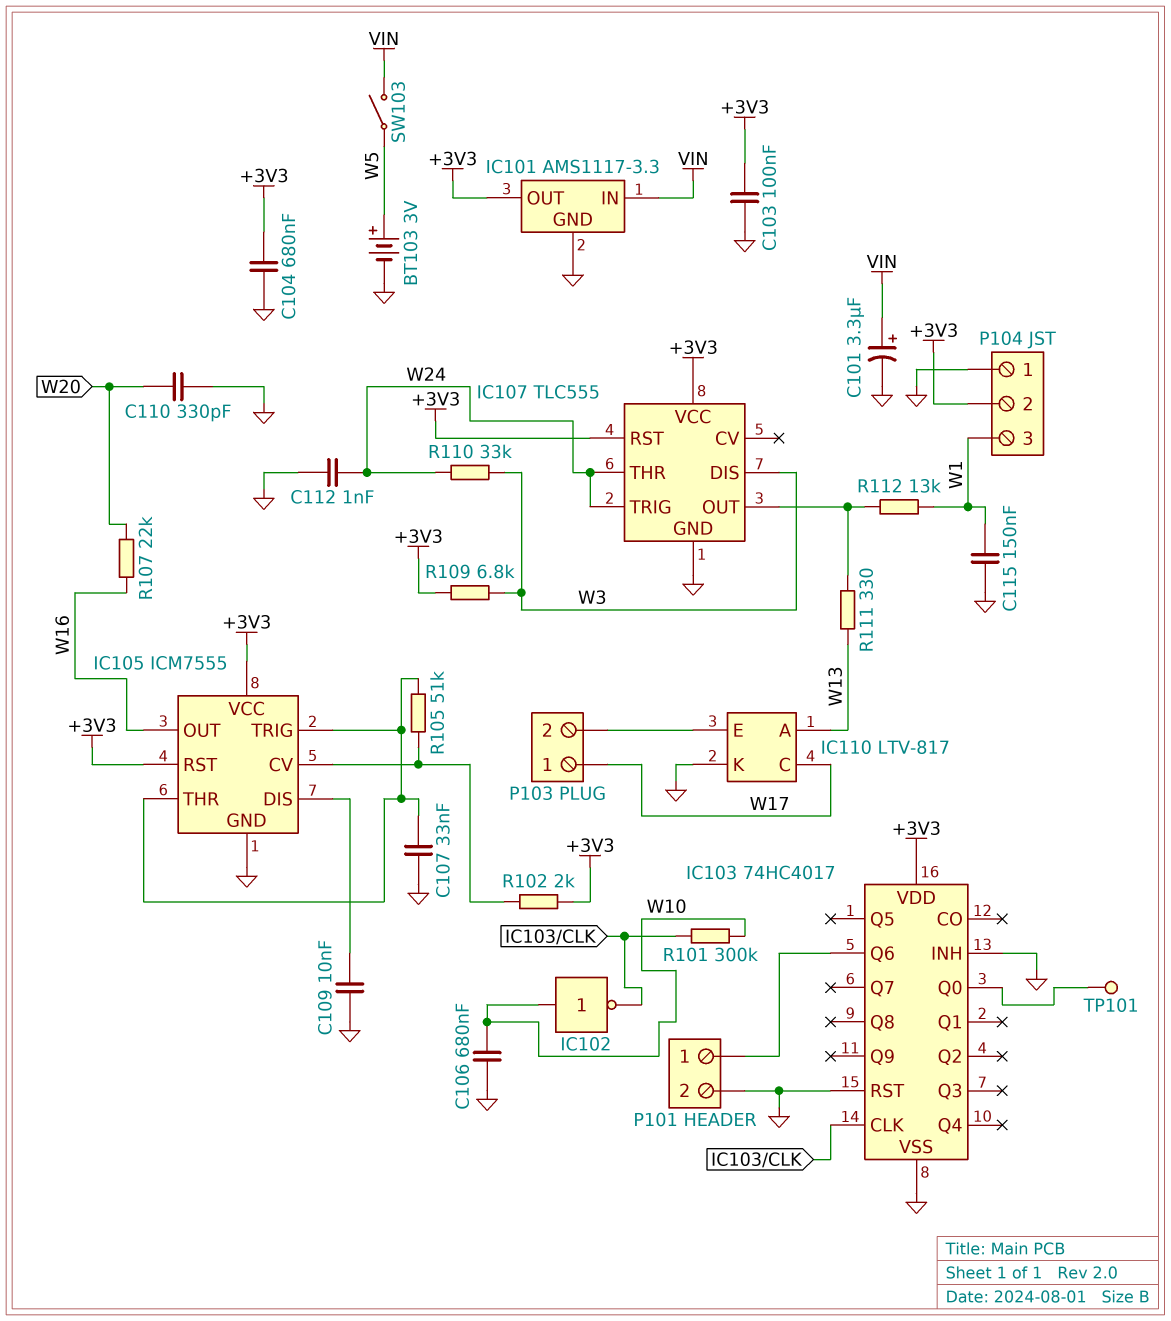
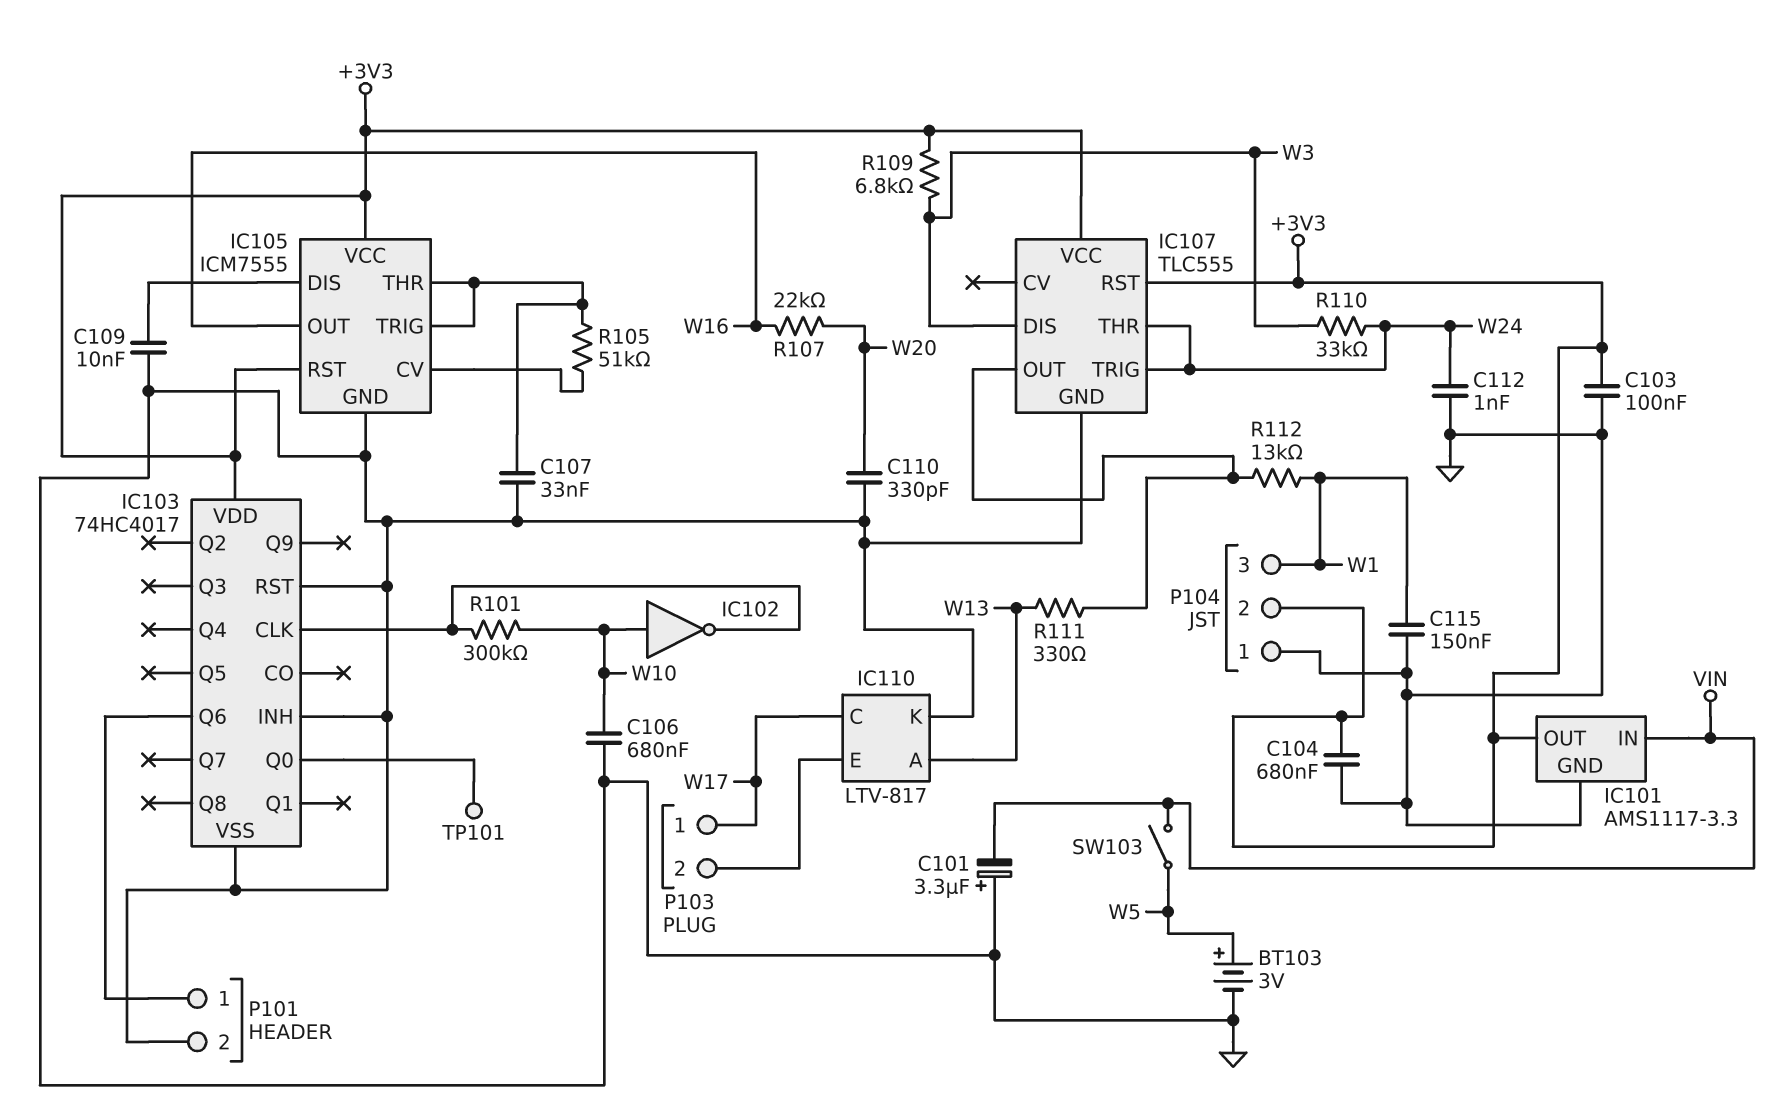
C101: 3.3uF (plus VIN, minus GND) -> 3.3uF (plus GND, minus VIN)
R102: 2k (+3V3, IC105/CV) -> none

